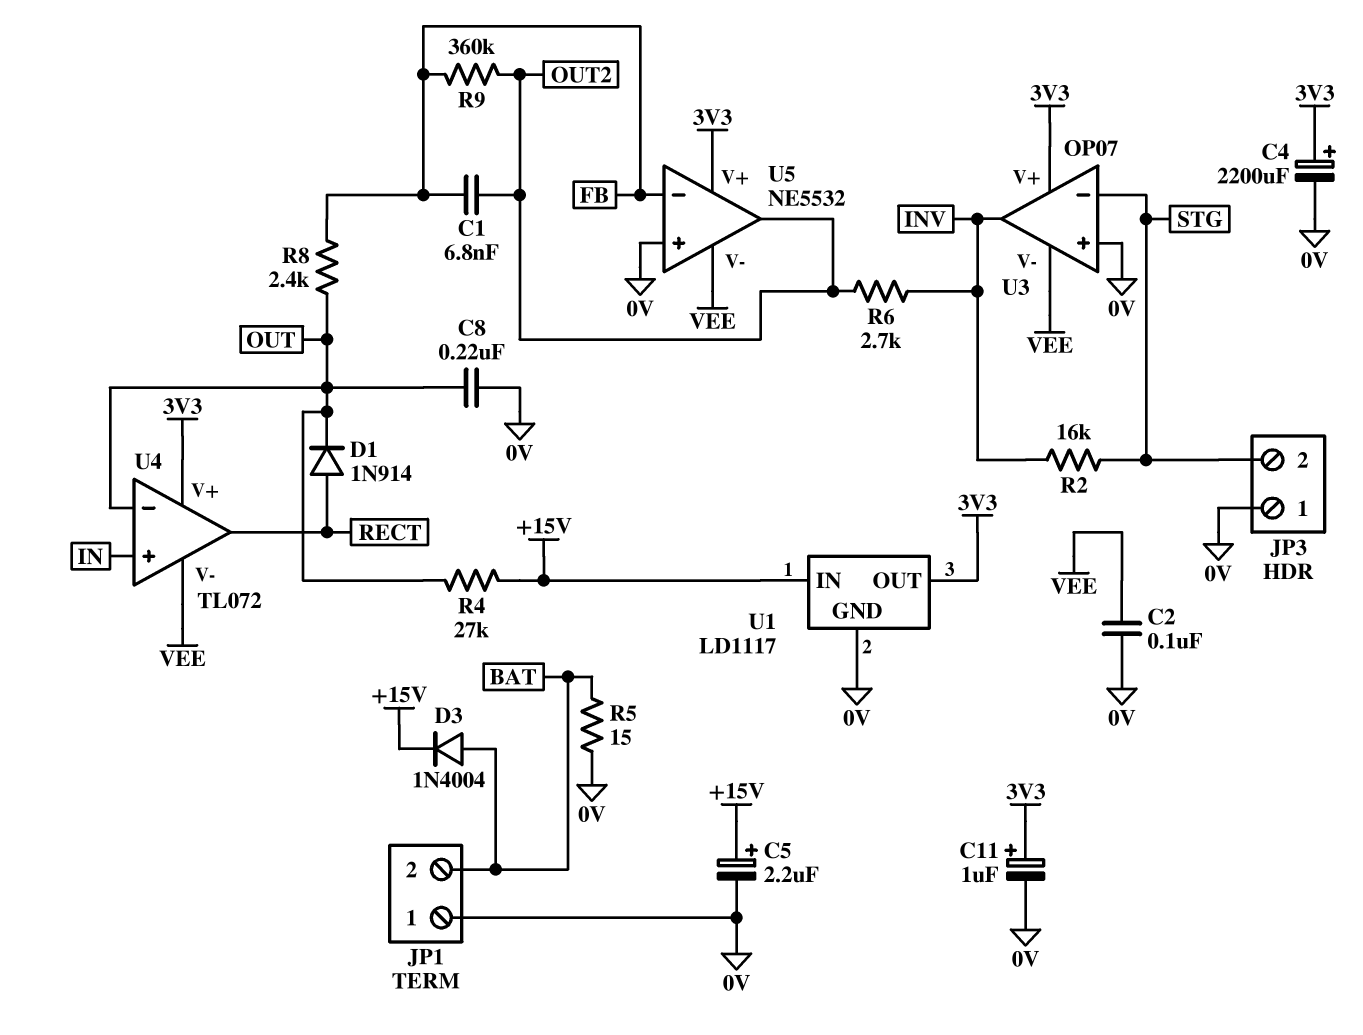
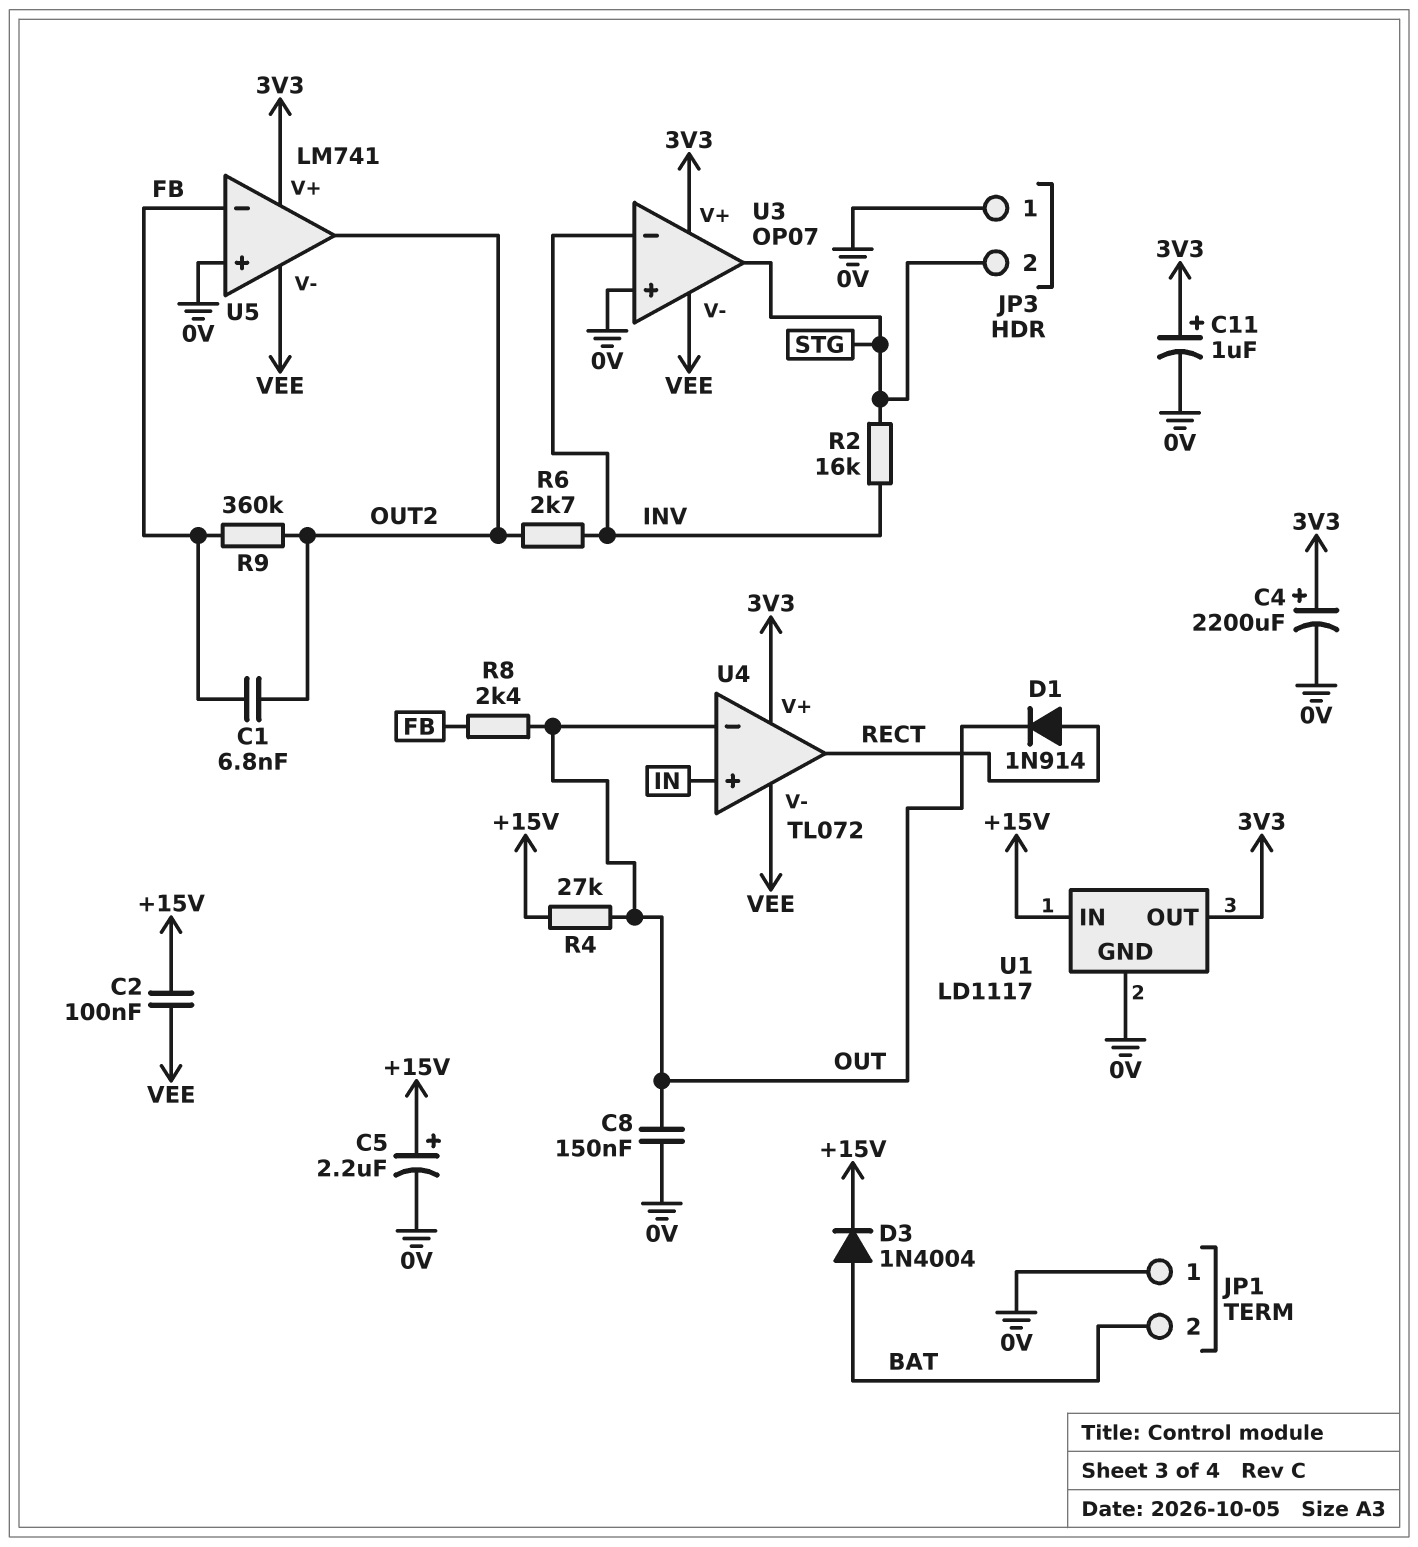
C2: 100nF (0V, VEE) -> 100nF (+15V, VEE)
C8: 220nF (0V, OUT) -> 150nF (0V, OUT)
R5: 15 (0V, BAT) -> none
U3 pin in-: STG -> INV
U3 pin out: INV -> STG
U5: NE5532 -> LM741

